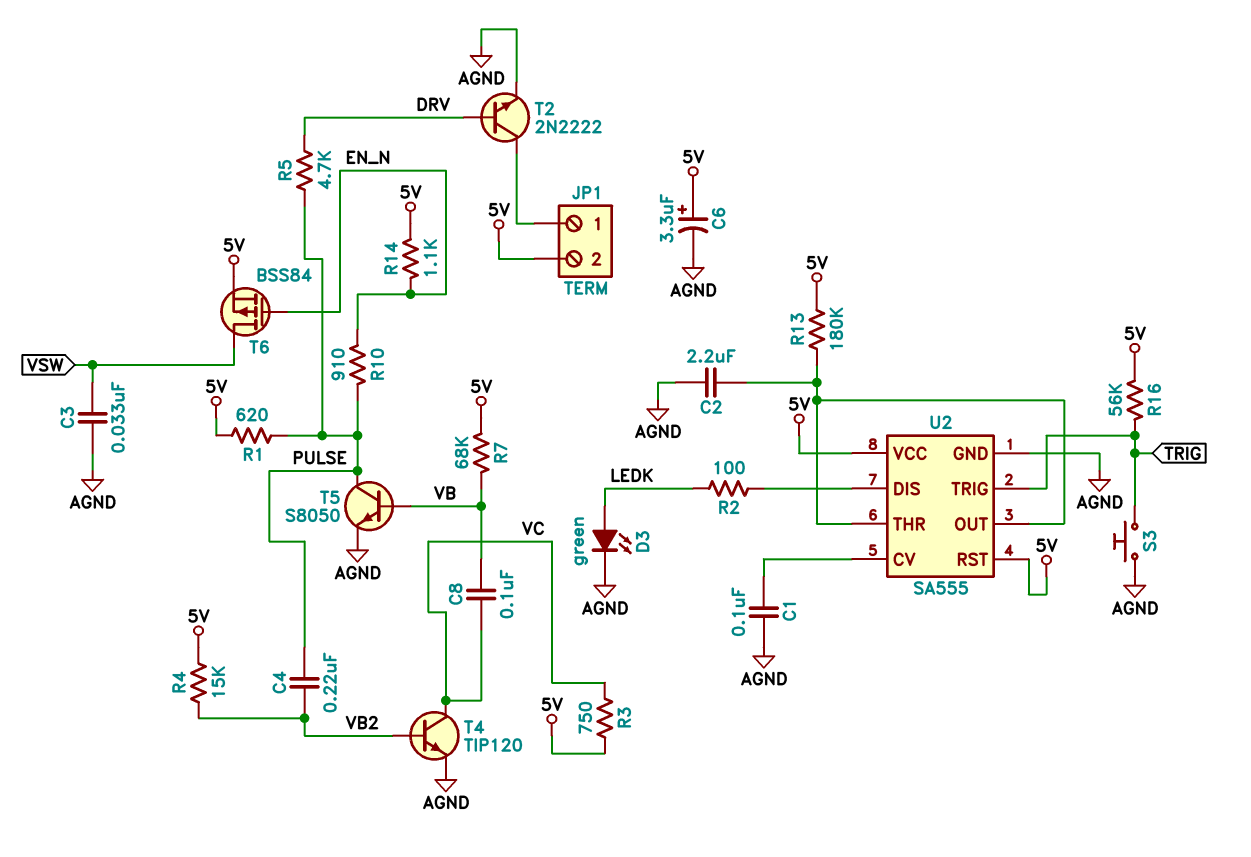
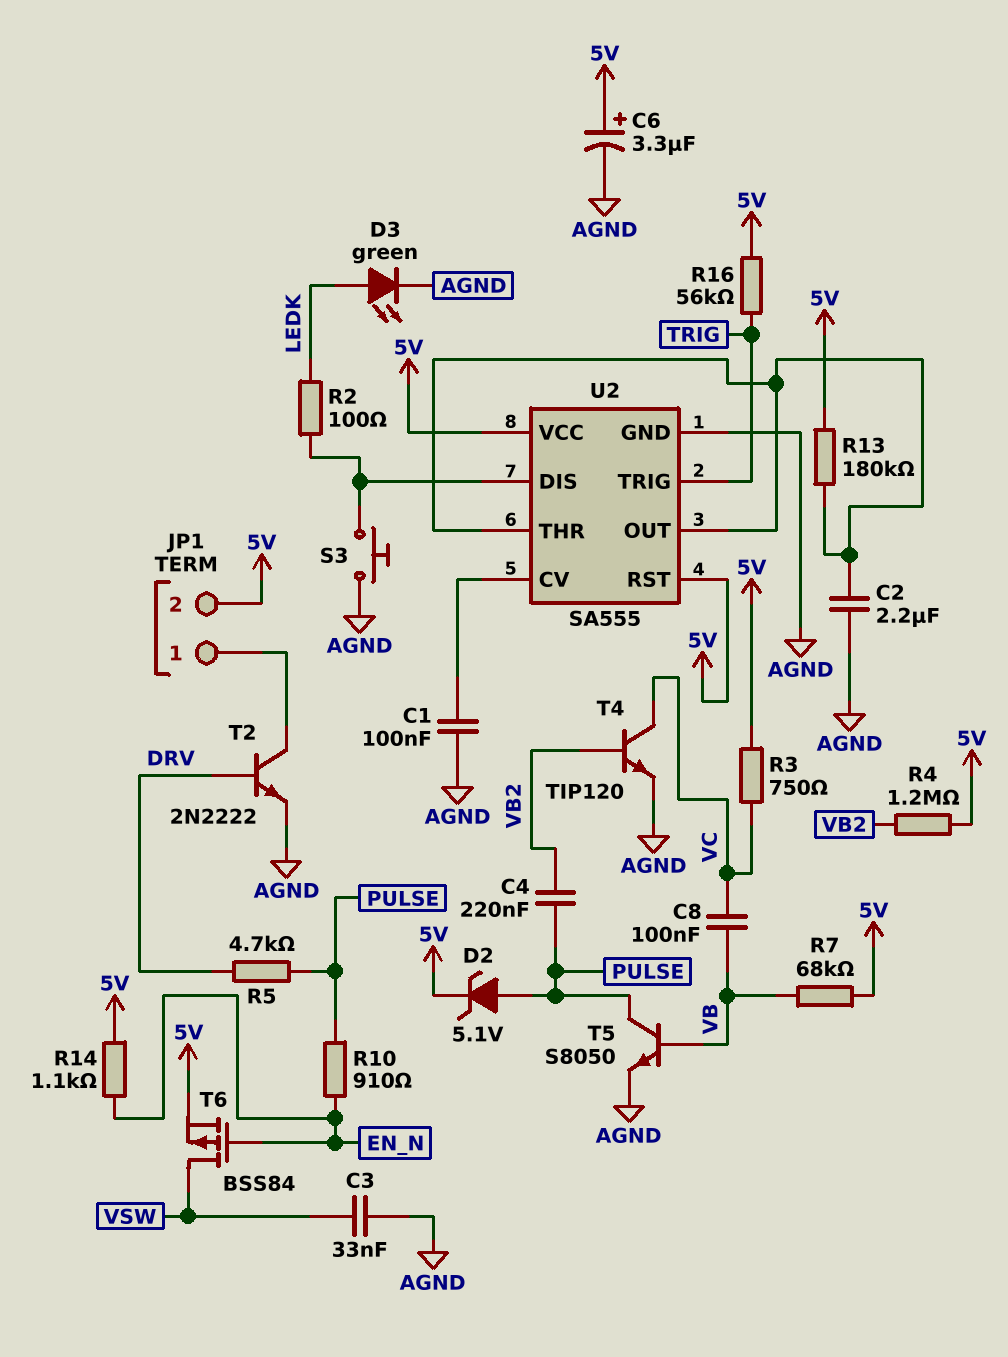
D2: none -> zener 5.1V (A PULSE, K 5V)
R1: 620 (5V, PULSE) -> none
R4: 15k (5V, VB2) -> 1.2M (5V, VB2)
S3: button (AGND, TRIG) -> button (AGND, U2/DIS)

